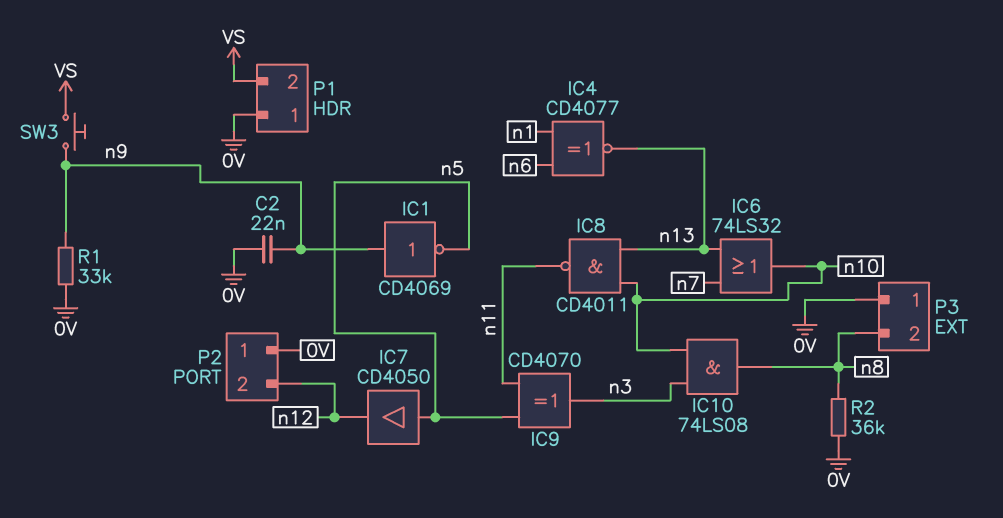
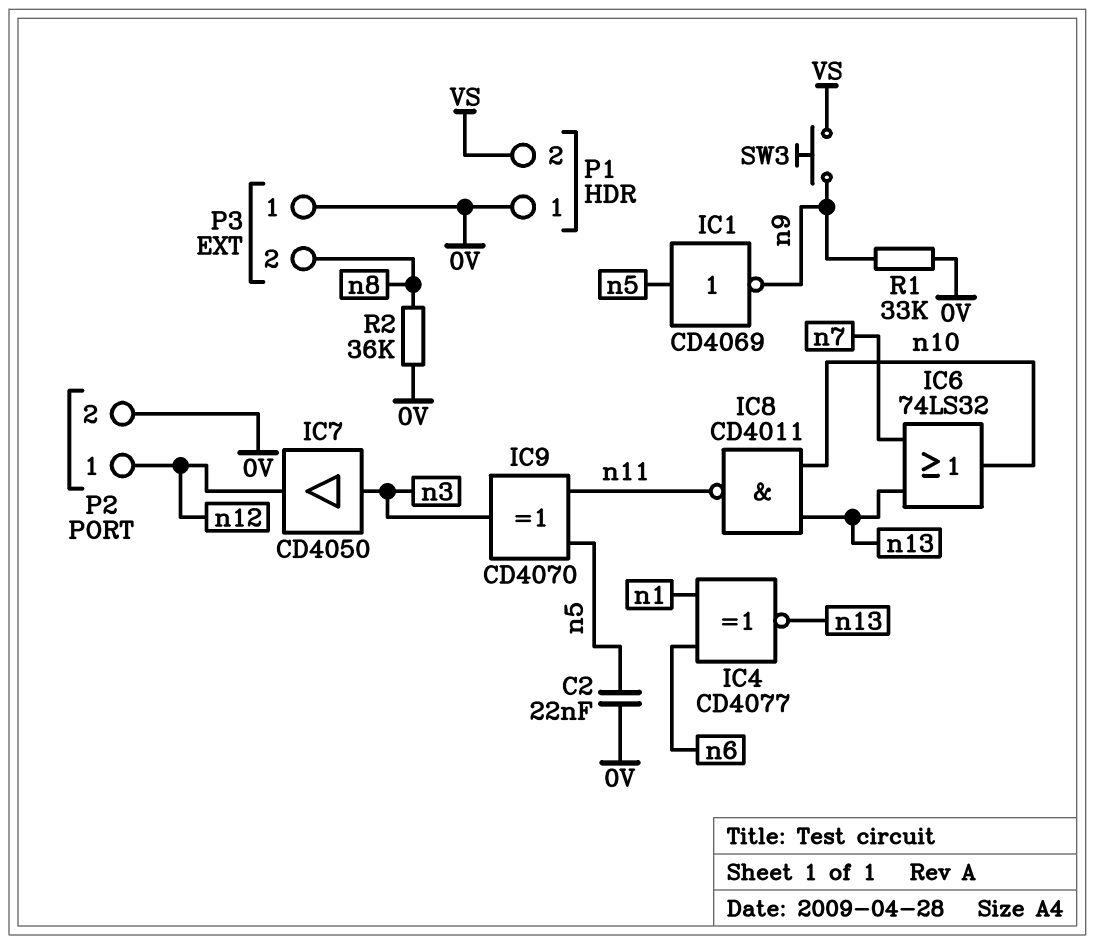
C2: 22nF (0V, n9) -> 22nF (0V, n5)
IC1: NOT CD4069 (in n9, out n5) -> NOT CD4069 (in n5, out n9)
IC7: buffer CD4050 (in n5, out n12) -> buffer CD4050 (in n3, out n12)
IC10: AND 74LS08 (in n3, in n10, out n8) -> none
P2 pin 1: 0V -> n12
P2 pin 2: n12 -> 0V

